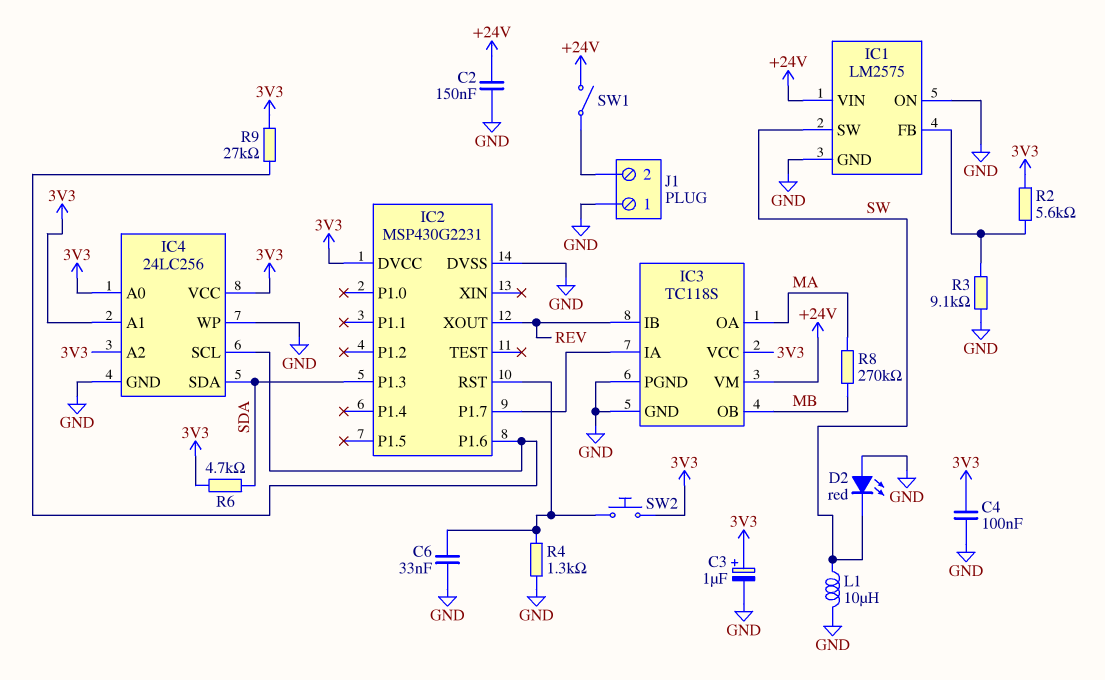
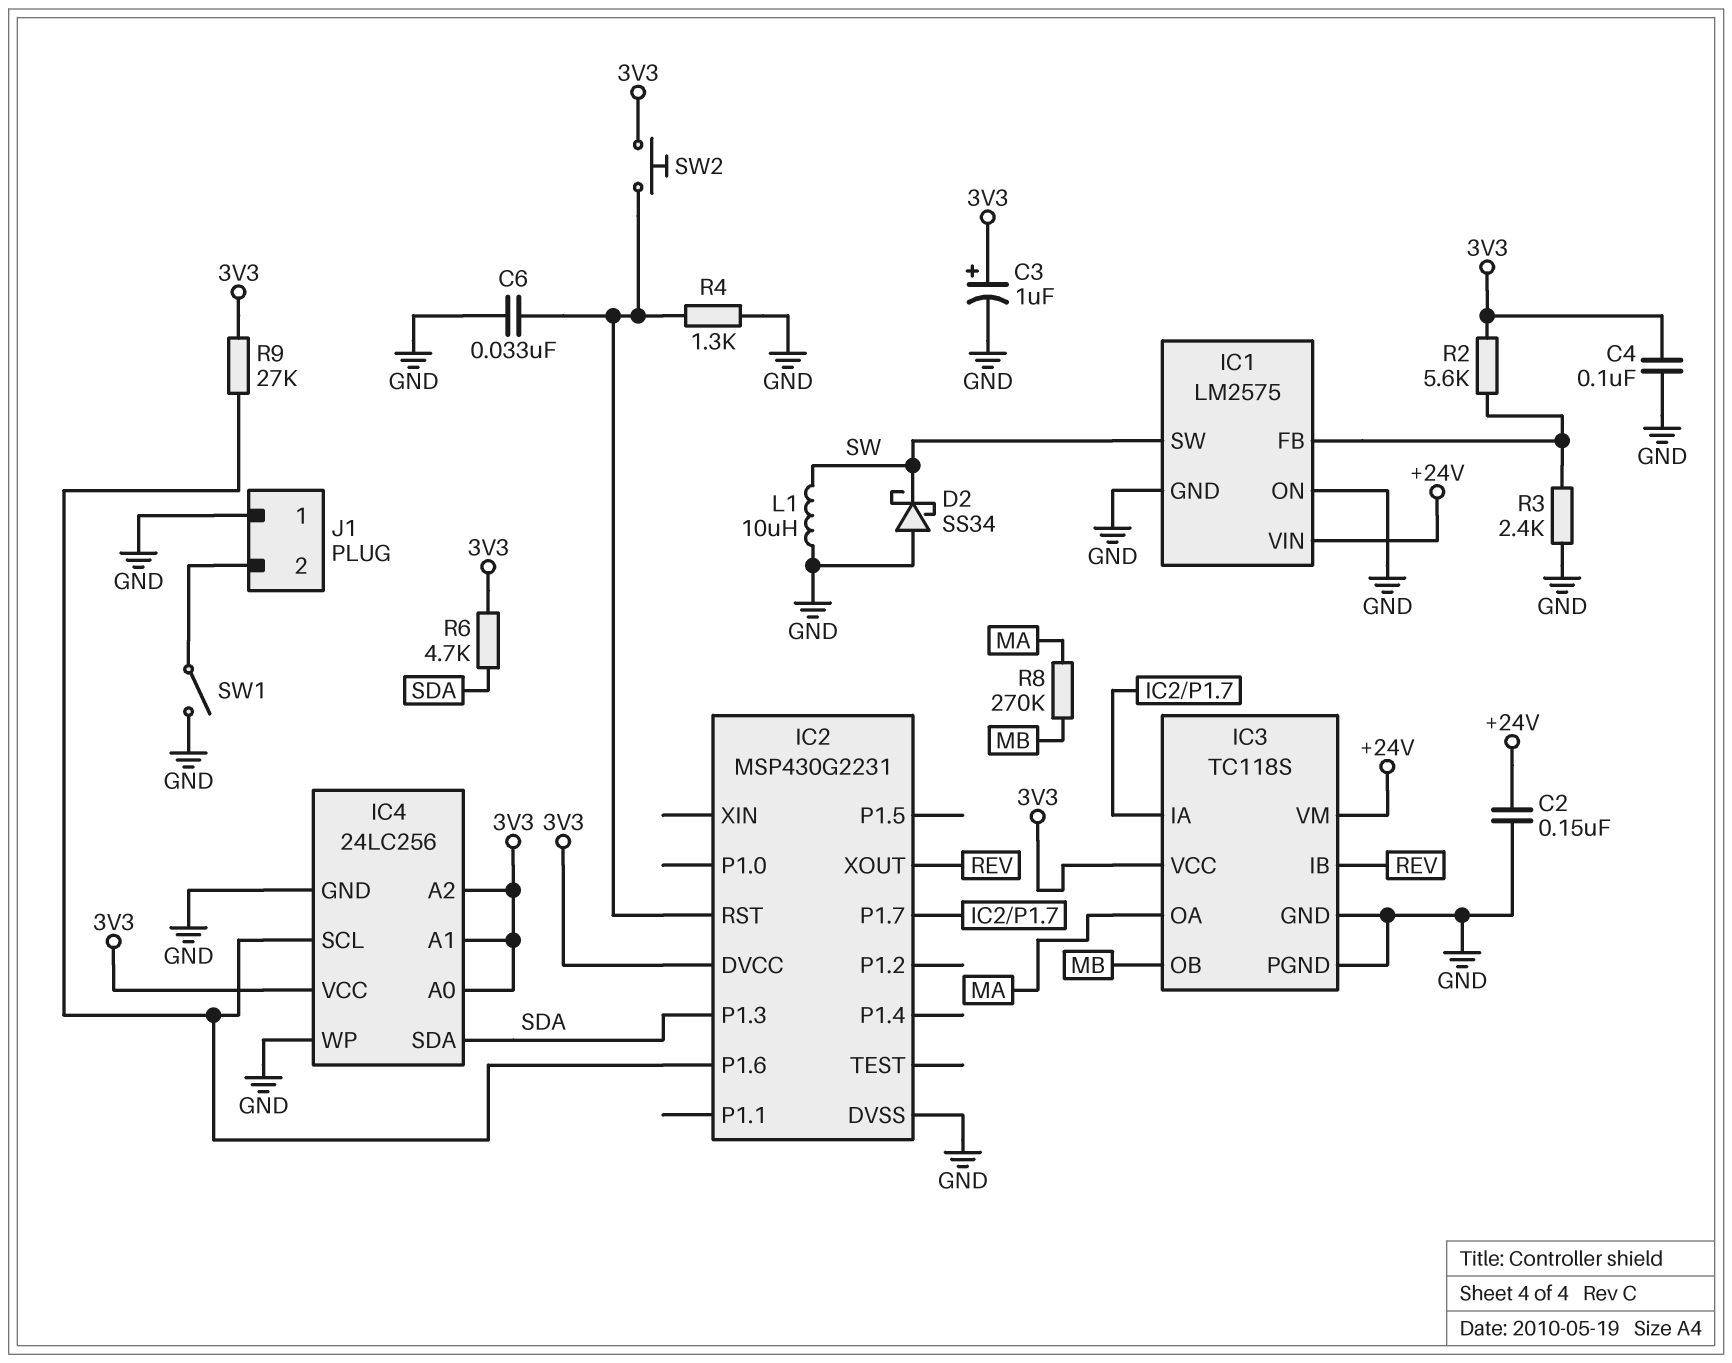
D2: LED red (A GND, K SW) -> schottky SS34 (A GND, K SW)
R3: 9.1k (GND, IC1/FB) -> 2.4k (GND, IC1/FB)
SW1: switch (+24V, J1/2) -> switch (GND, J1/2)

